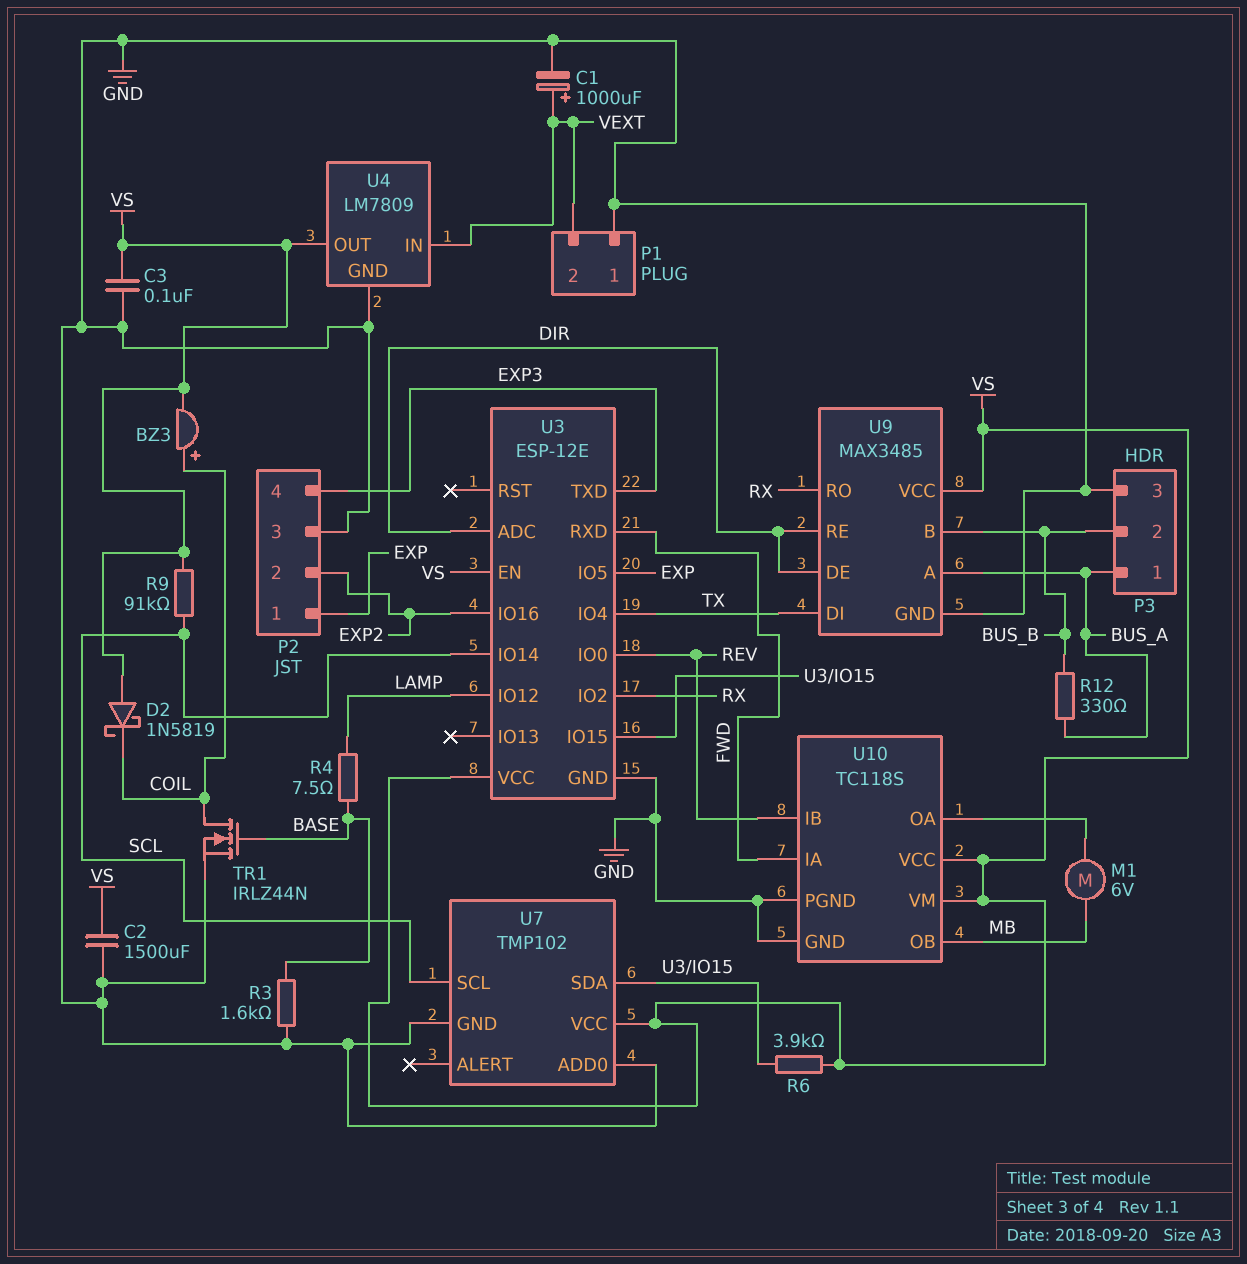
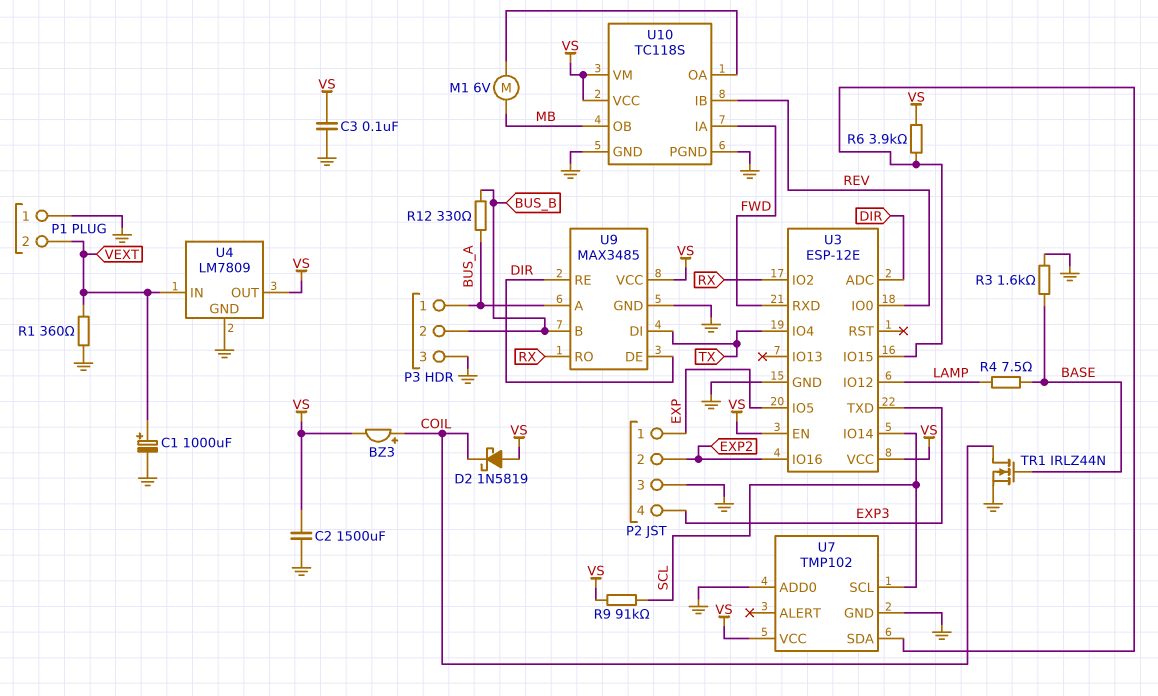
R1: none -> 360 (GND, VEXT)

